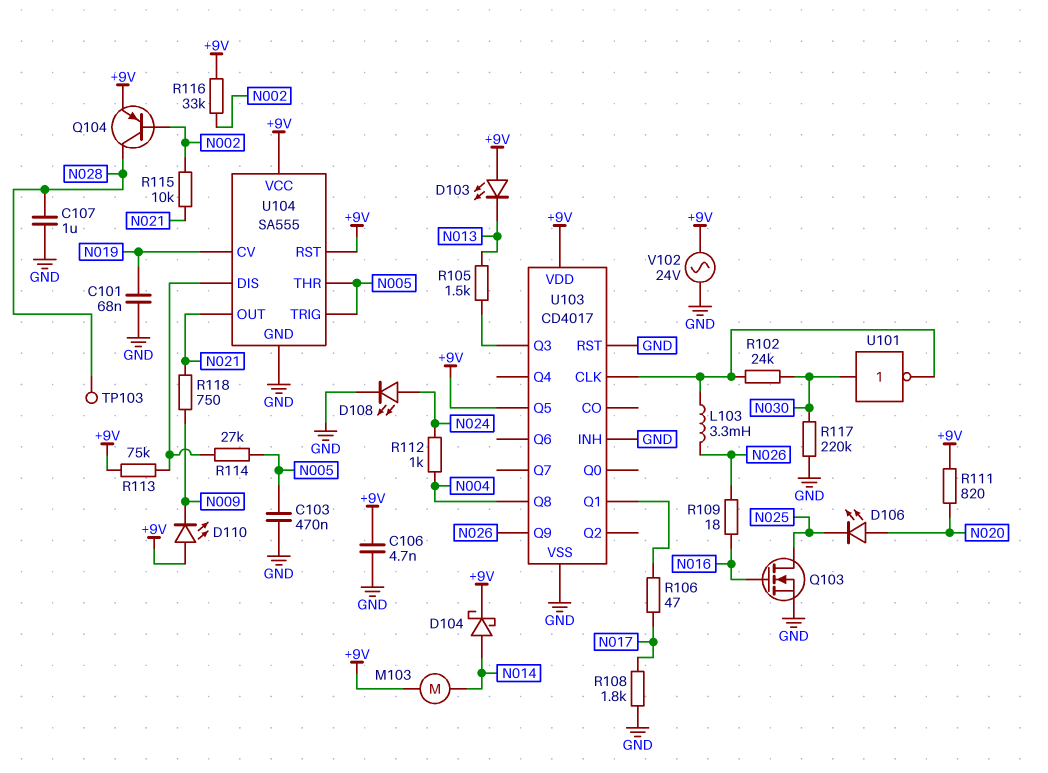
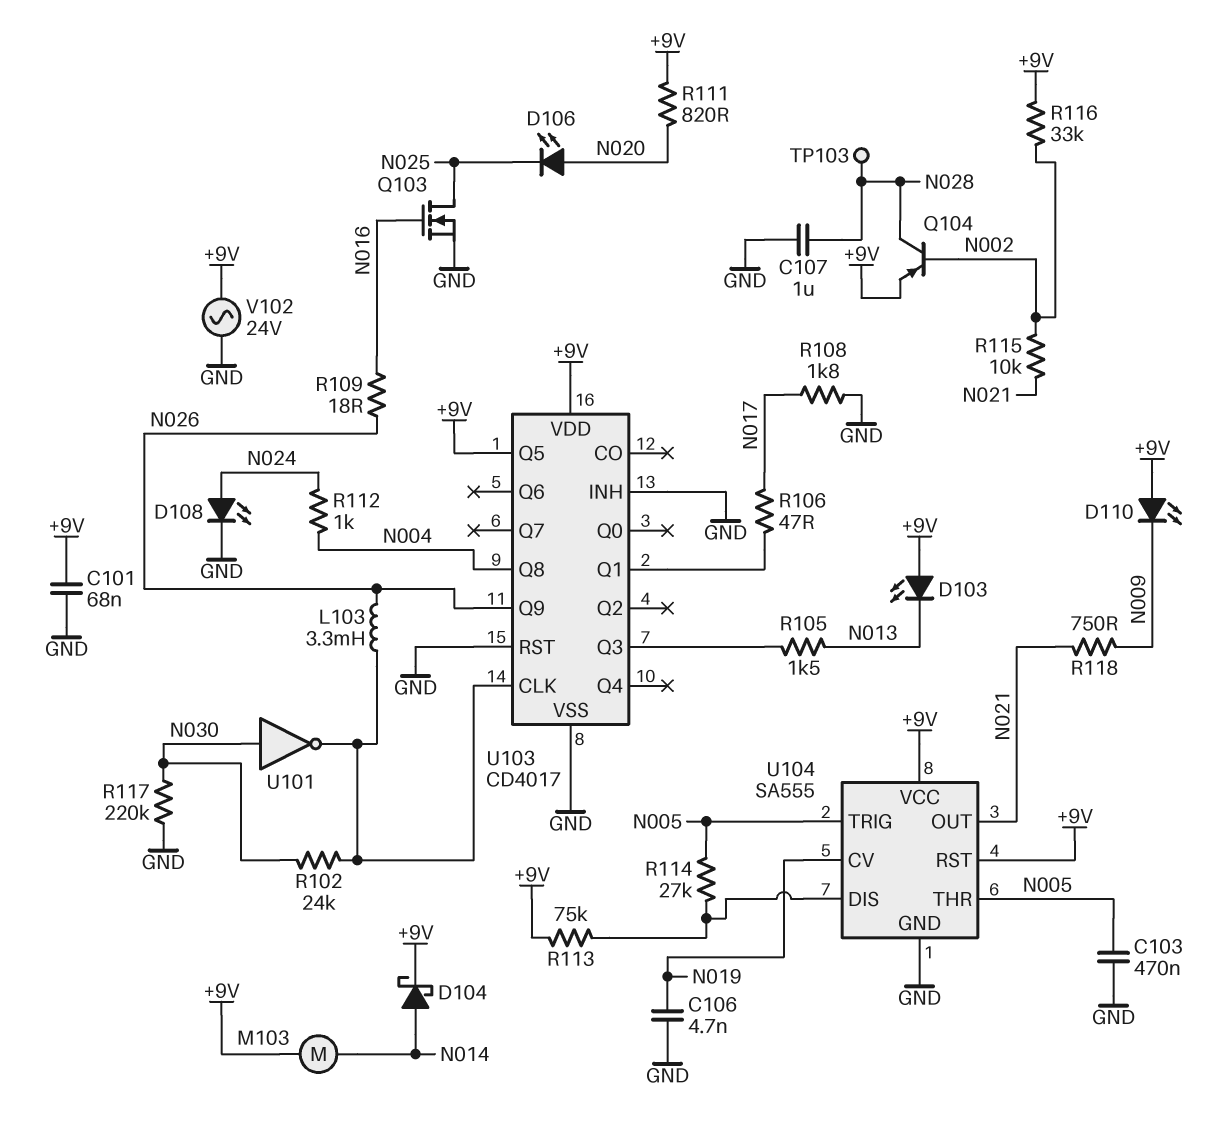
C101: 68nF (GND, N019) -> 68nF (+9V, GND)
C106: 4.7nF (+9V, GND) -> 4.7nF (GND, N019)

